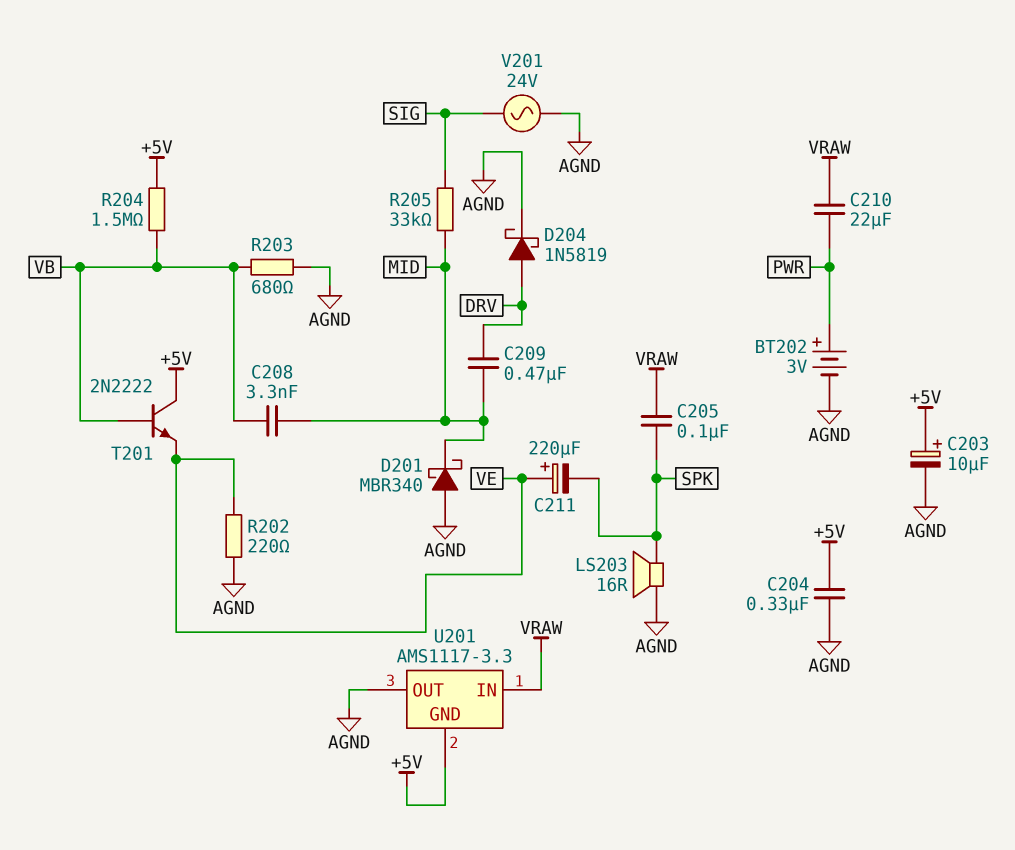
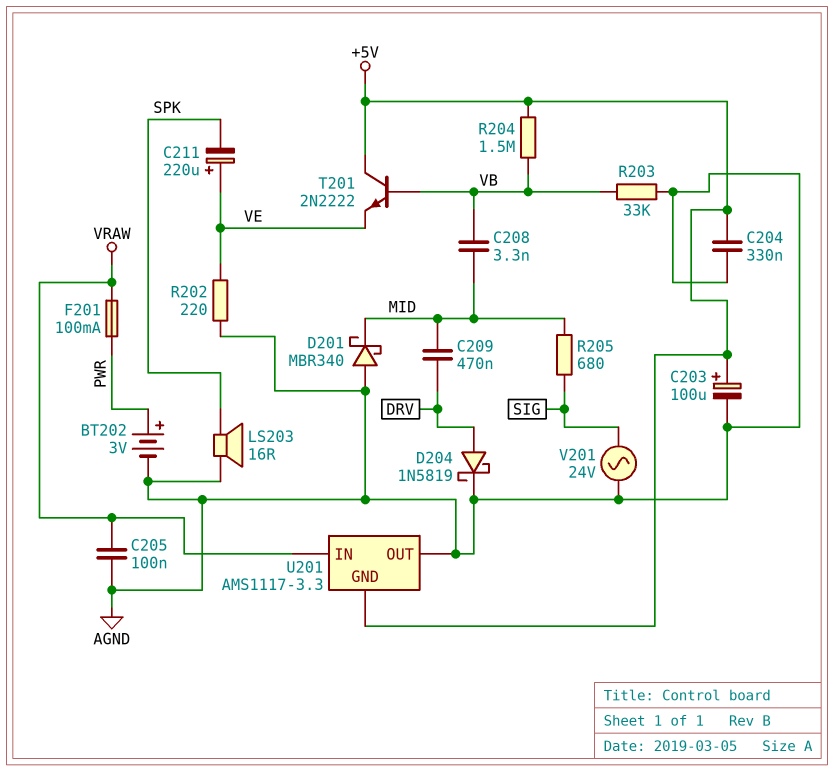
C203: 10uF (plus +5V, minus AGND) -> 100uF (plus +5V, minus AGND)
C205: 100nF (SPK, VRAW) -> 100nF (AGND, VRAW)
C210: 22uF (PWR, VRAW) -> none
F201: none -> 100mA (PWR, VRAW)
R203: 680 (AGND, VB) -> 33k (AGND, VB)
R205: 33k (MID, SIG) -> 680 (MID, SIG)

